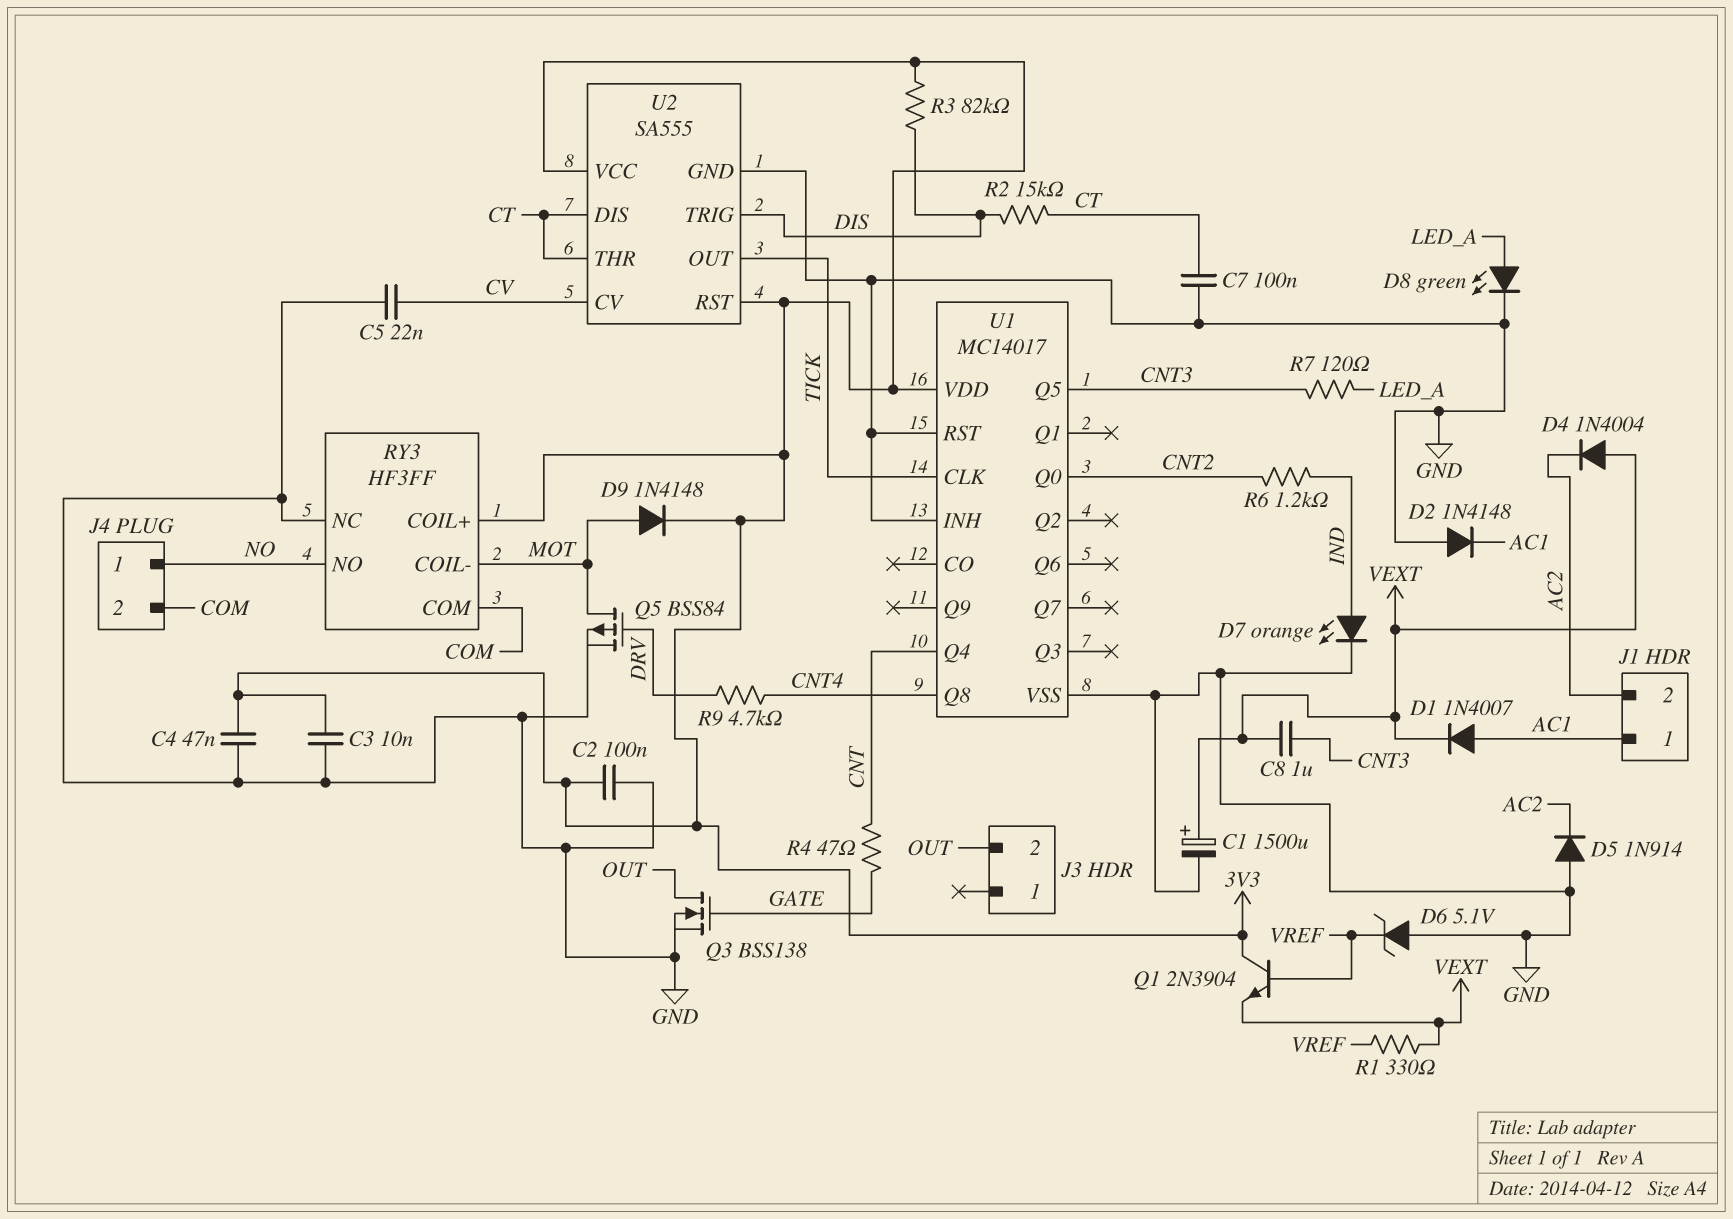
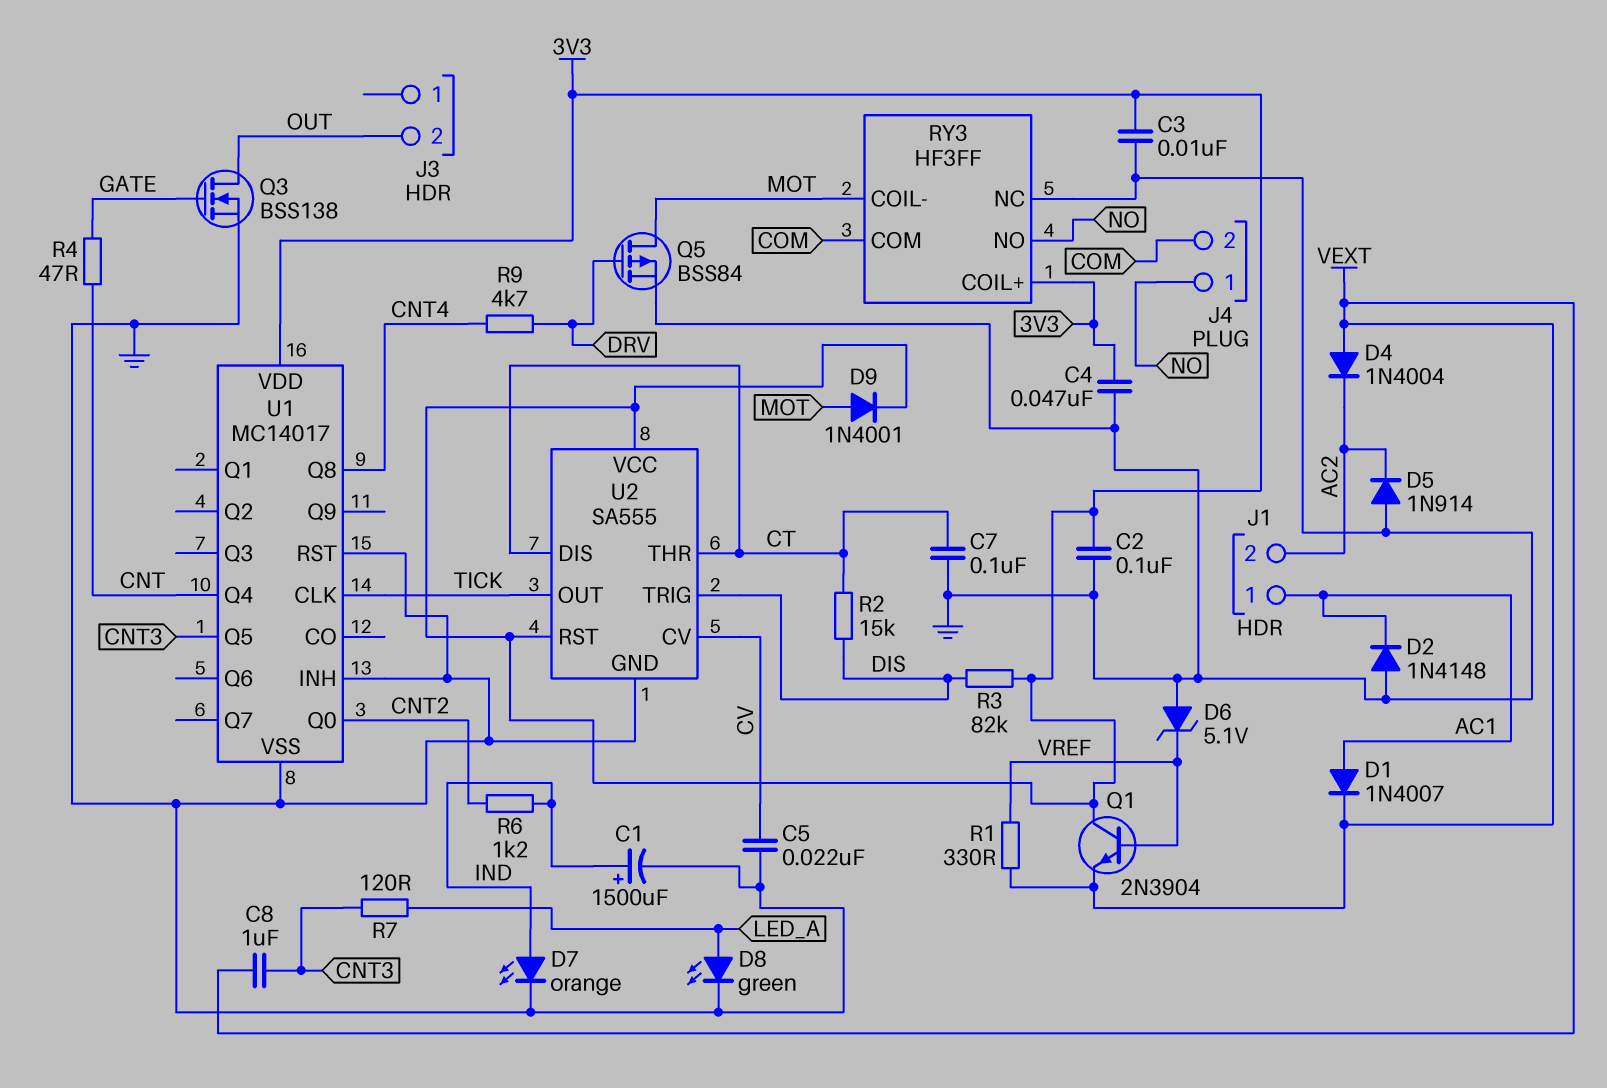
C1: 1500uF (plus VEXT, minus GND) -> 1500uF (plus IND, minus GND)
D9: diode 1N4148 (A MOT, K 3V3) -> diode 1N4001 (A MOT, K 3V3)

